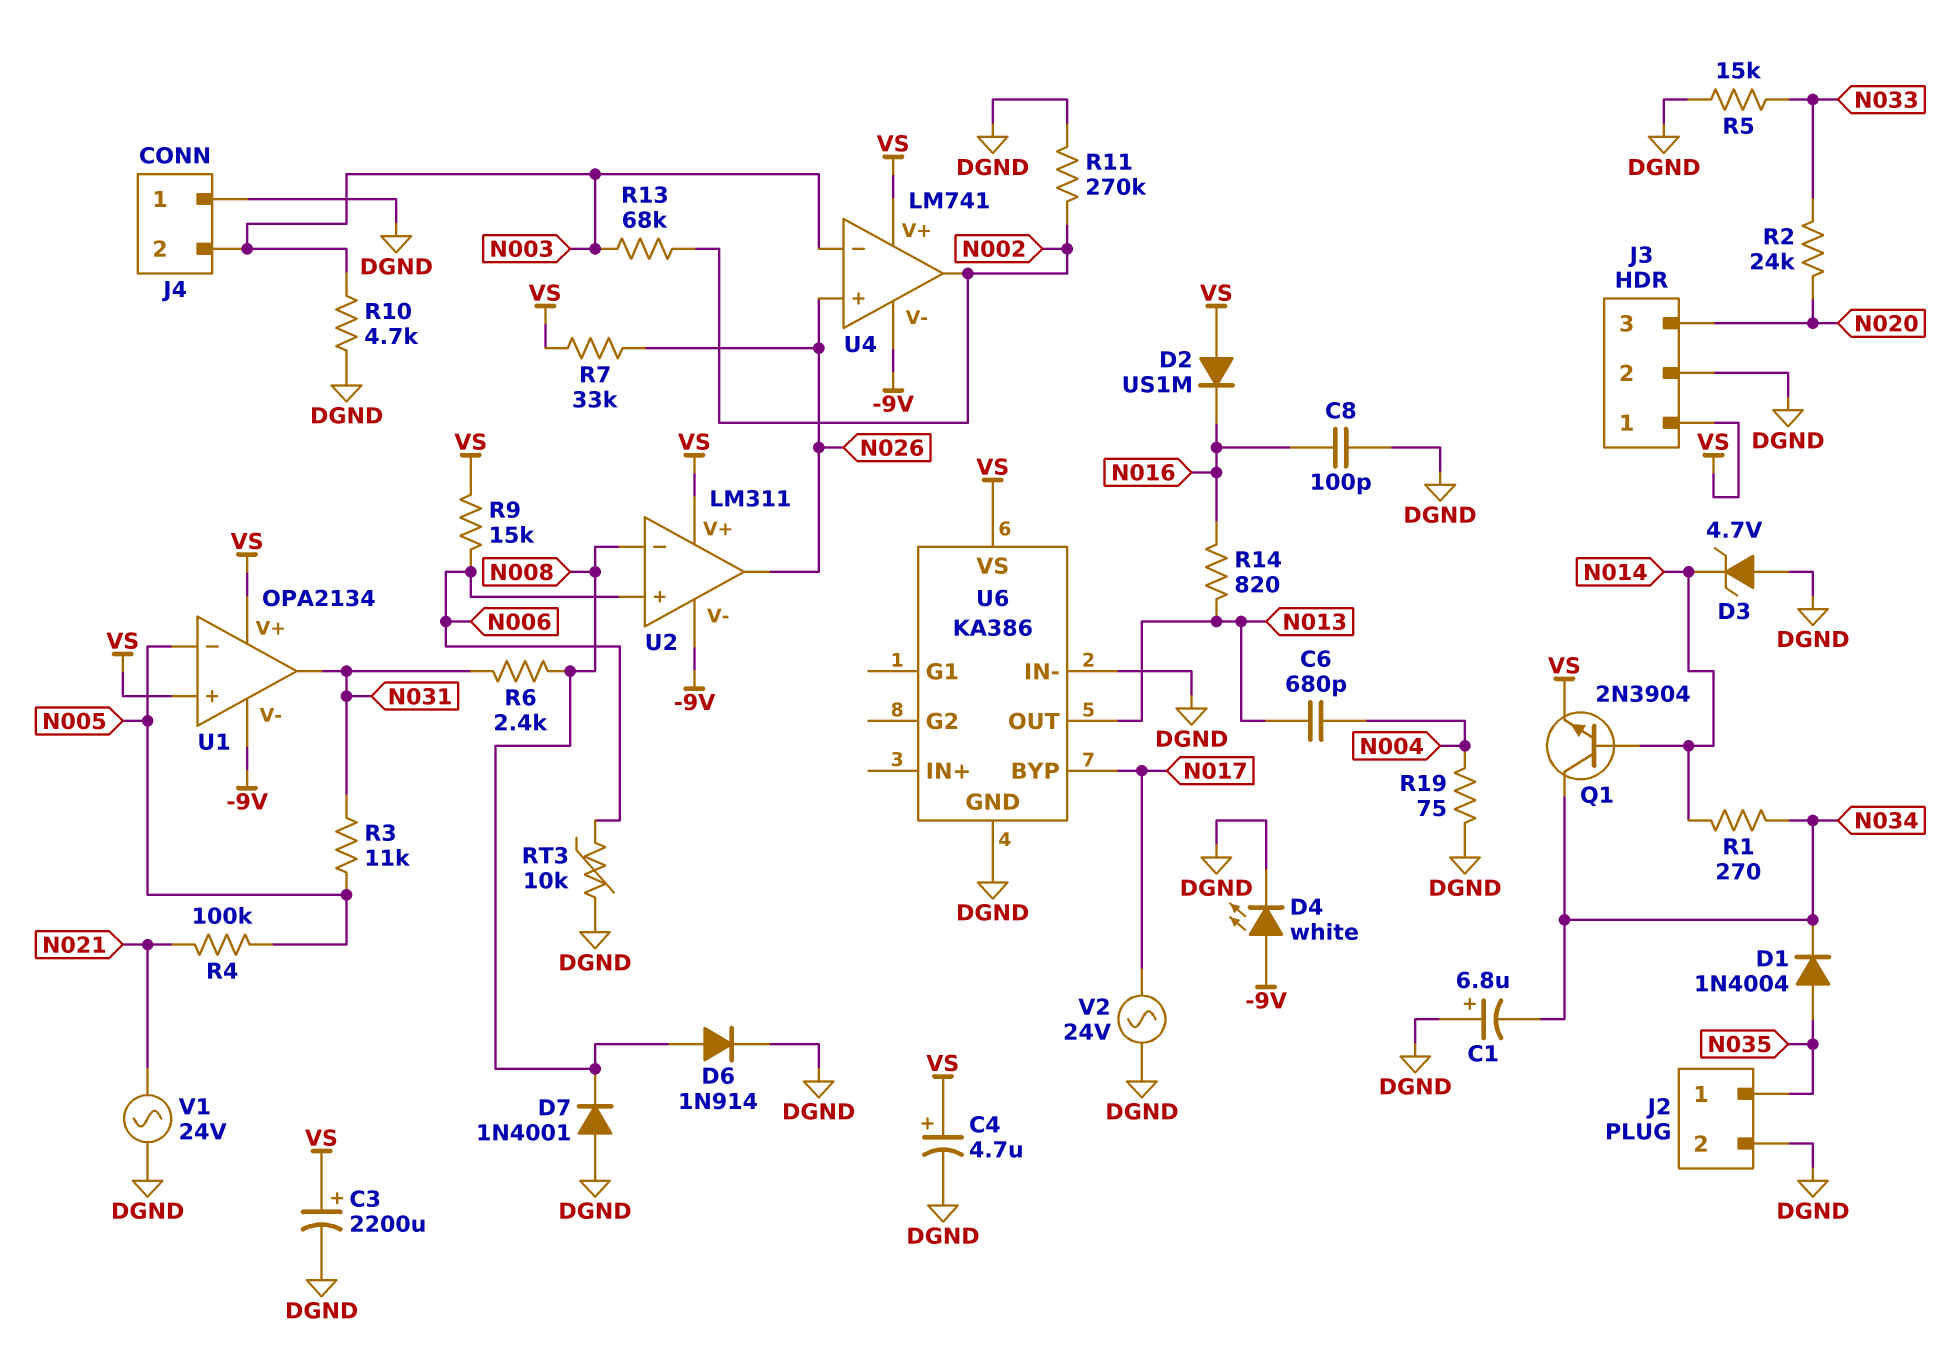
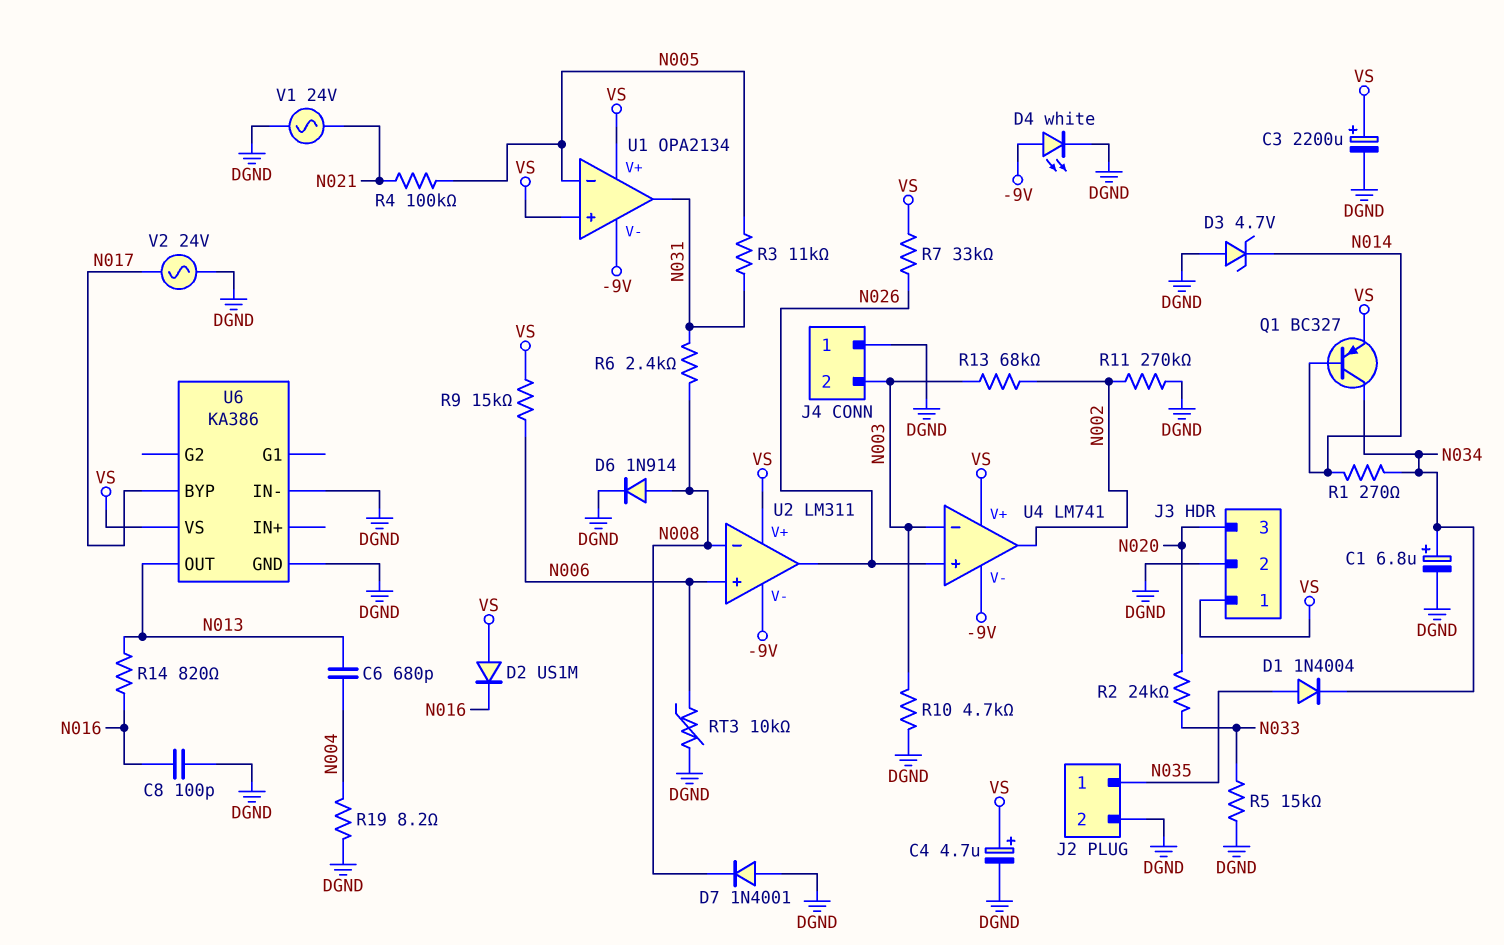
C1: 6.8uF (plus DGND, minus N034) -> 6.8uF (plus N034, minus DGND)
Q1: NPN 2N3904 (B N014, C N034, E VS) -> PNP BC327 (B N014, C N034, E VS)
R19: 75 (DGND, N004) -> 8.2 (DGND, N004)

